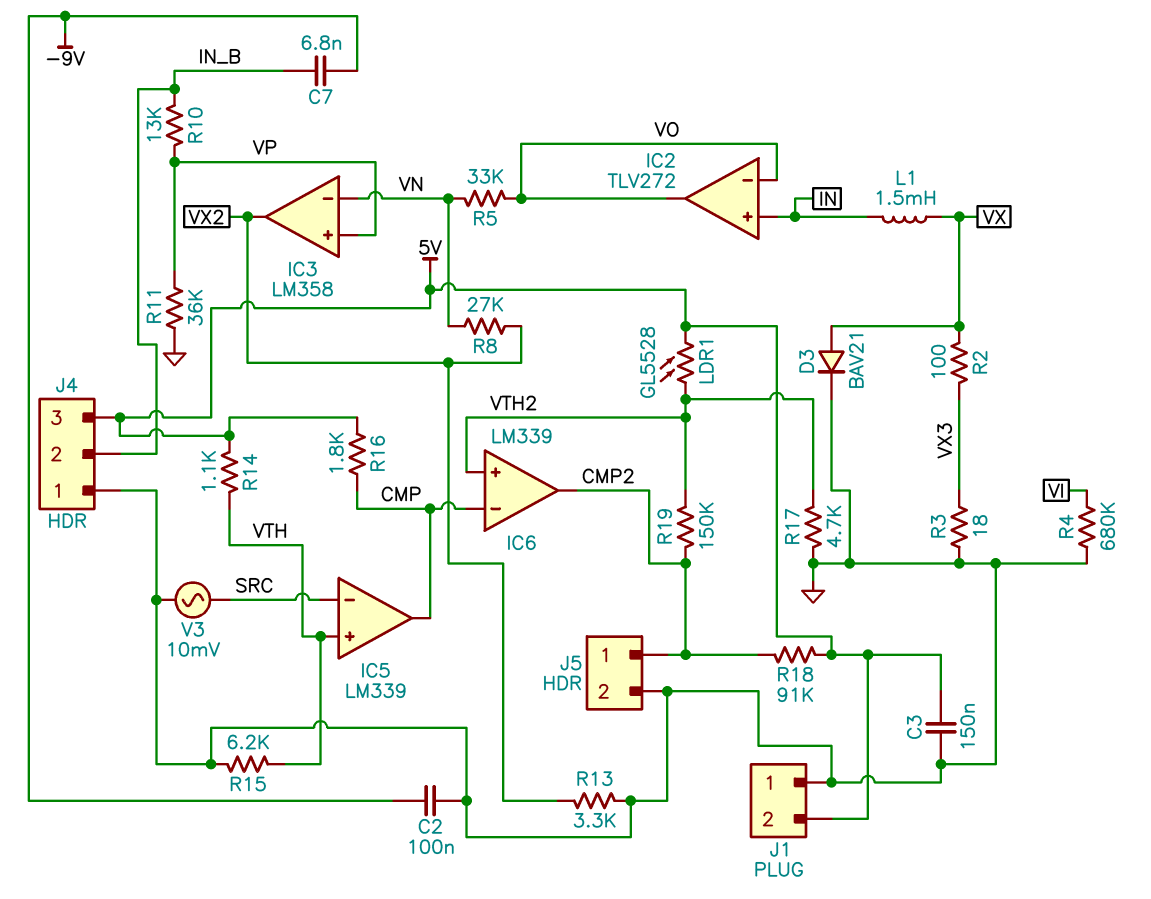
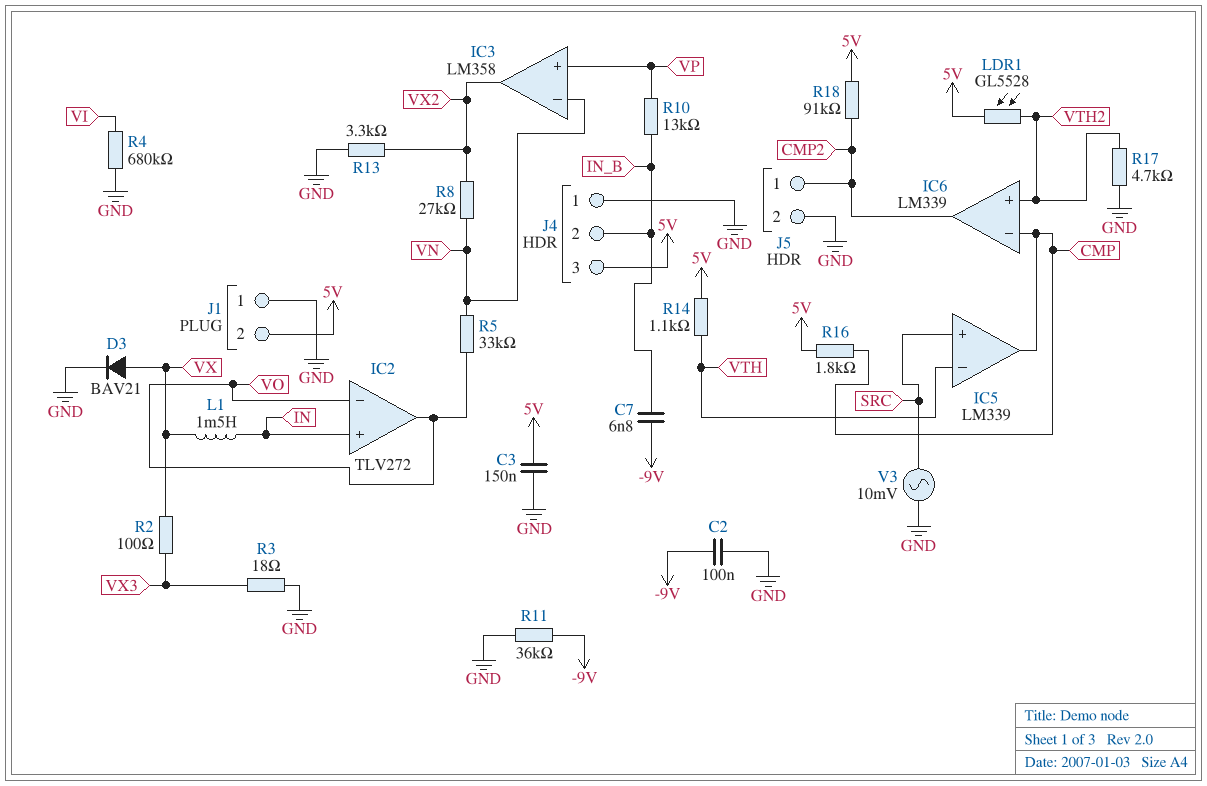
IC5 pin in+: VTH -> SRC
IC5 pin in-: SRC -> VTH
R11: 36k (GND, VP) -> 36k (-9V, GND)
R15: 6.2k (GND, VTH) -> none
R19: 150k (CMP2, VTH2) -> none

